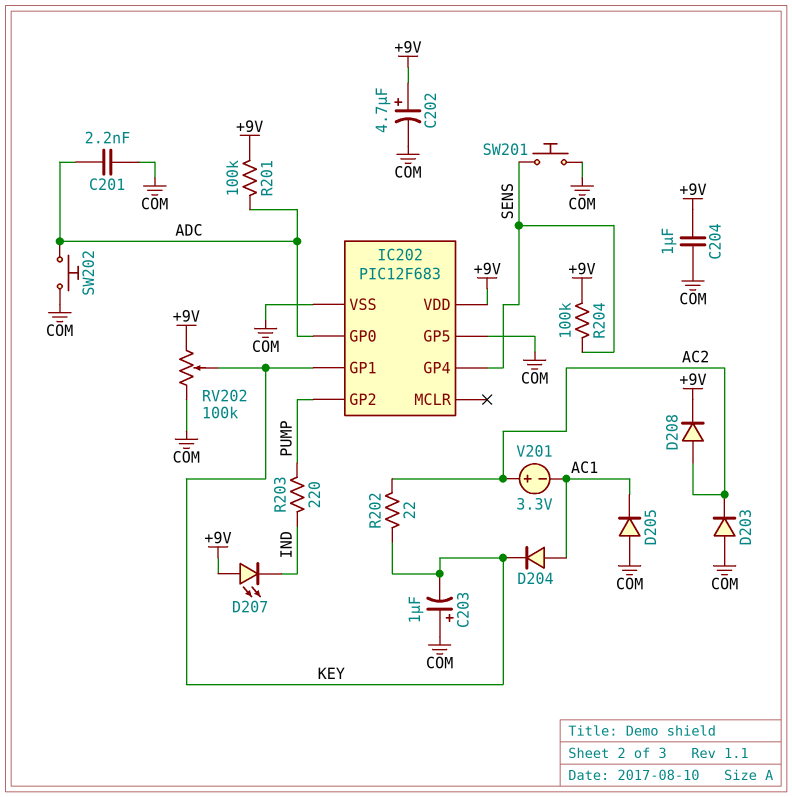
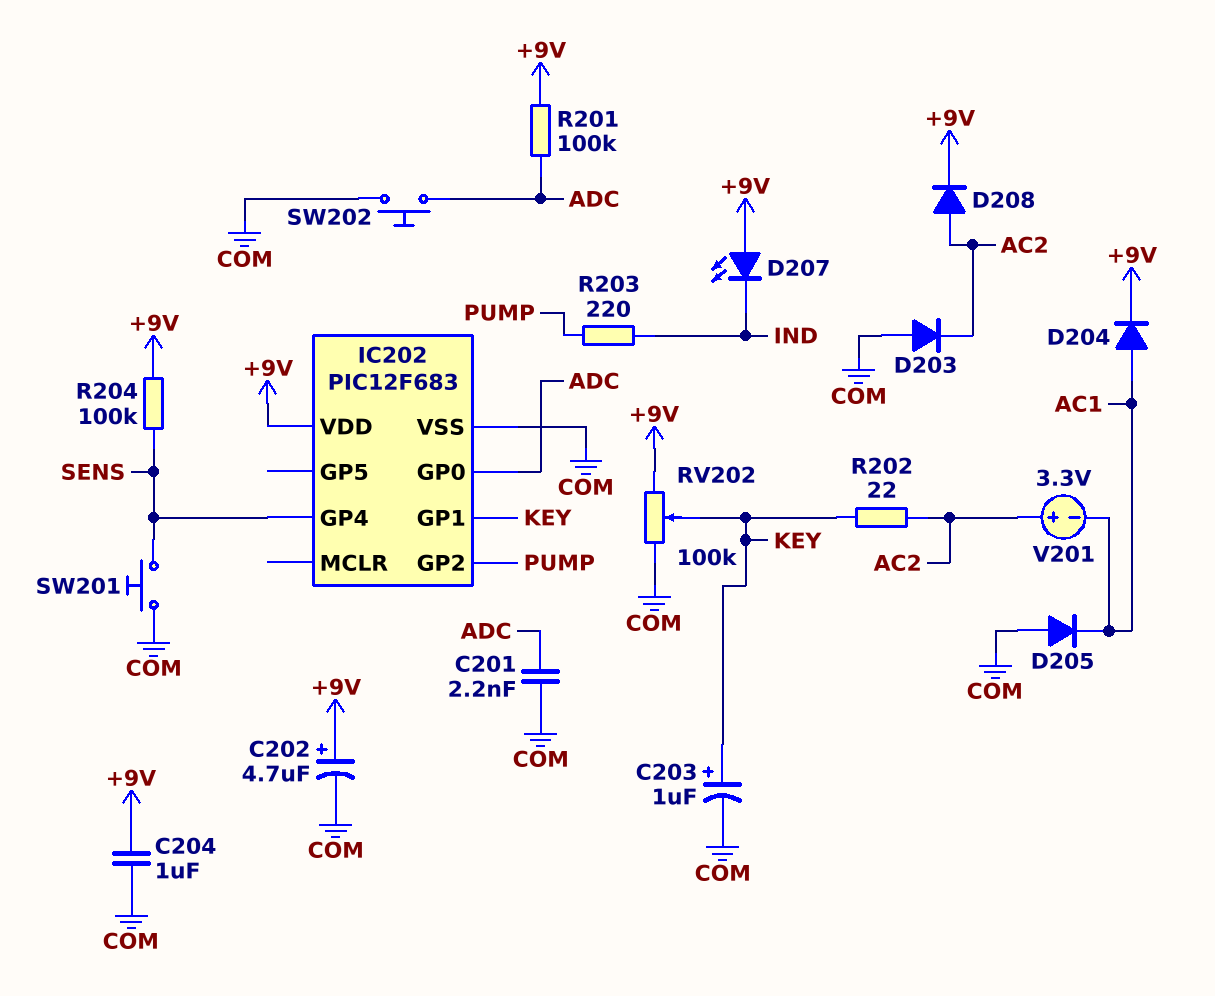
C203: 1uF (plus COM, minus KEY) -> 1uF (plus KEY, minus COM)
D204: diode (A AC1, K KEY) -> diode (A AC1, K +9V)
IC202 pin GP5: COM -> none

